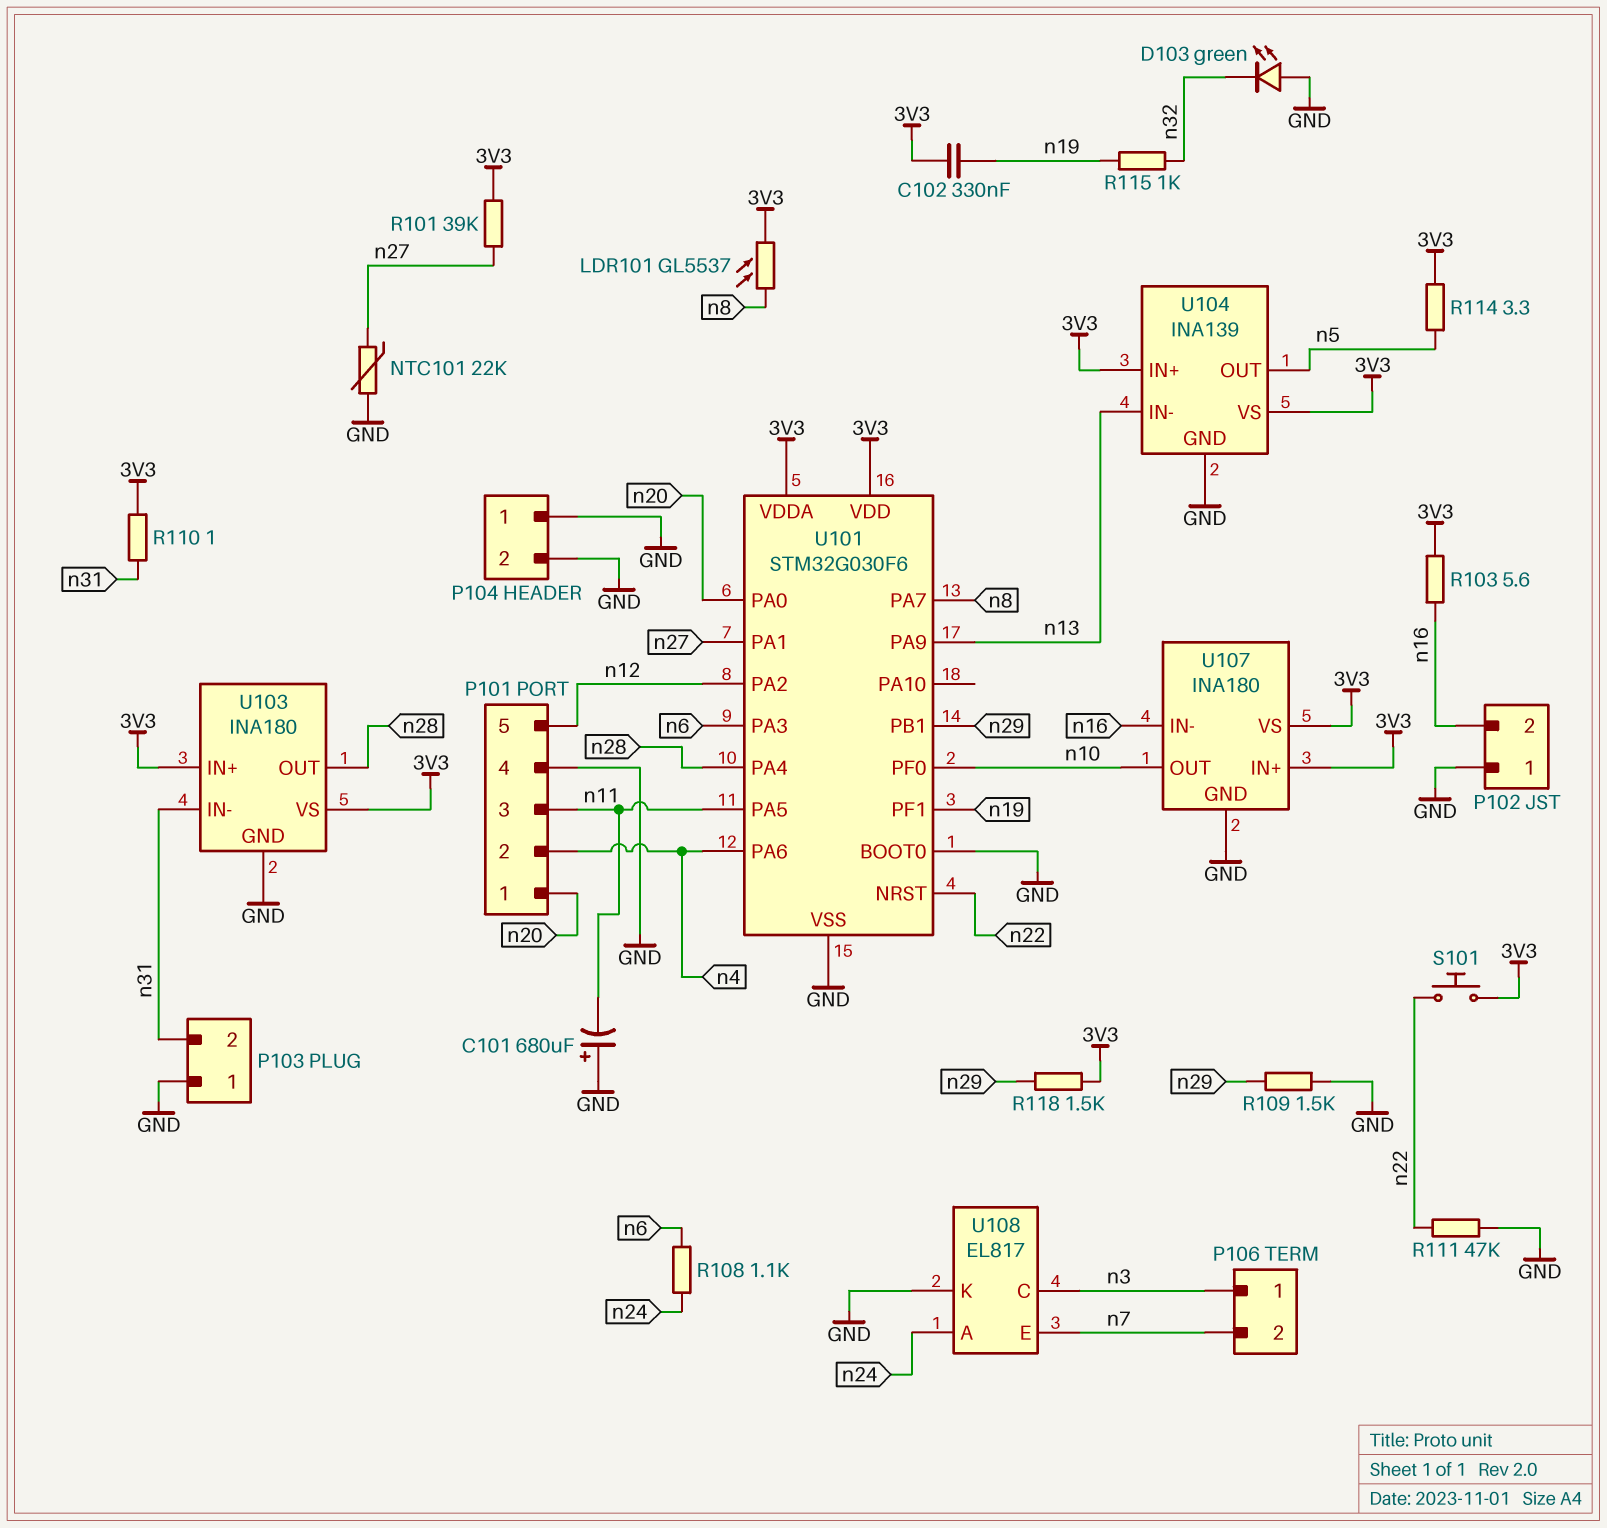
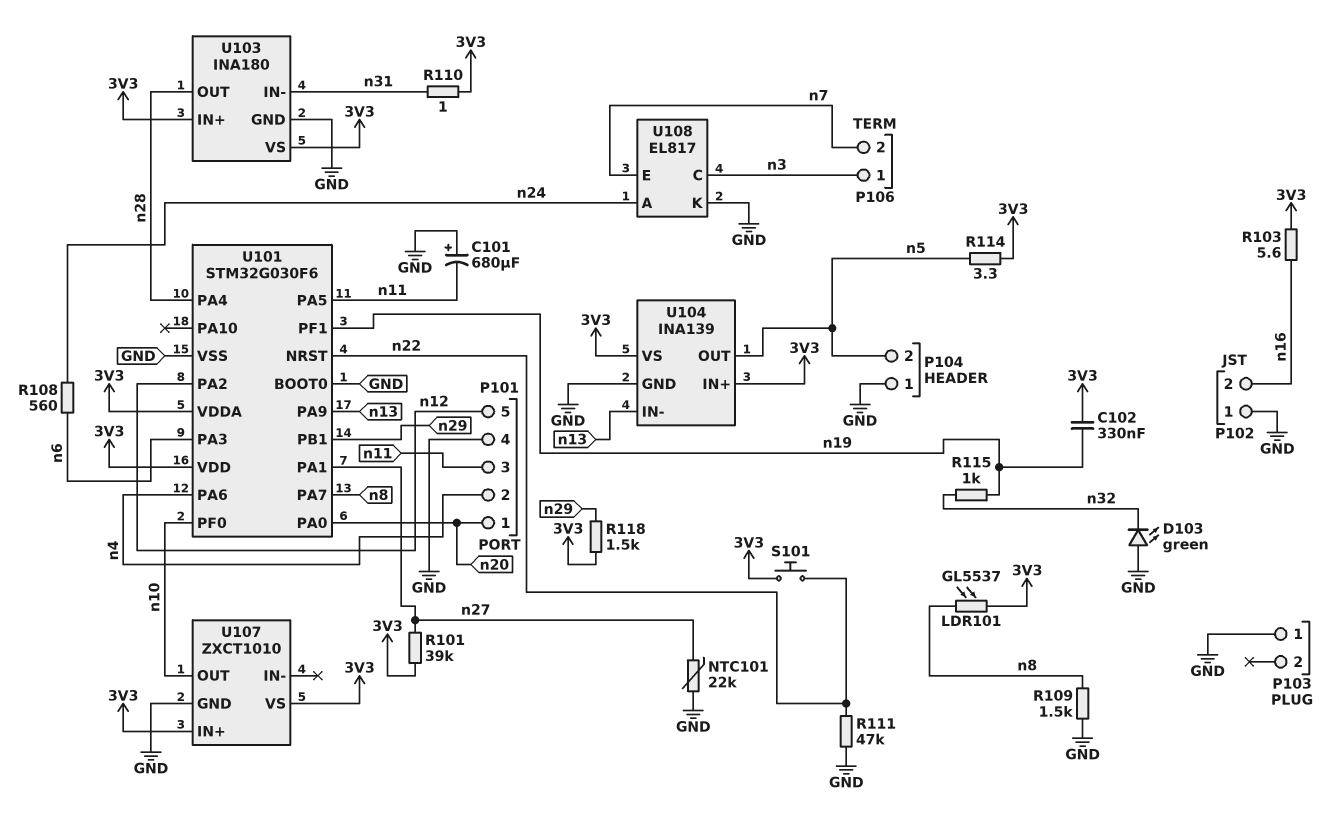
P103 pin 2: n31 -> none
P104 pin 2: GND -> n5
R108: 1.1k (n6, n24) -> 560 (n6, n24)
R109: 1.5k (GND, n29) -> 1.5k (GND, n8)
U107: INA180 -> ZXCT1010
U107 pin IN-: n16 -> none

